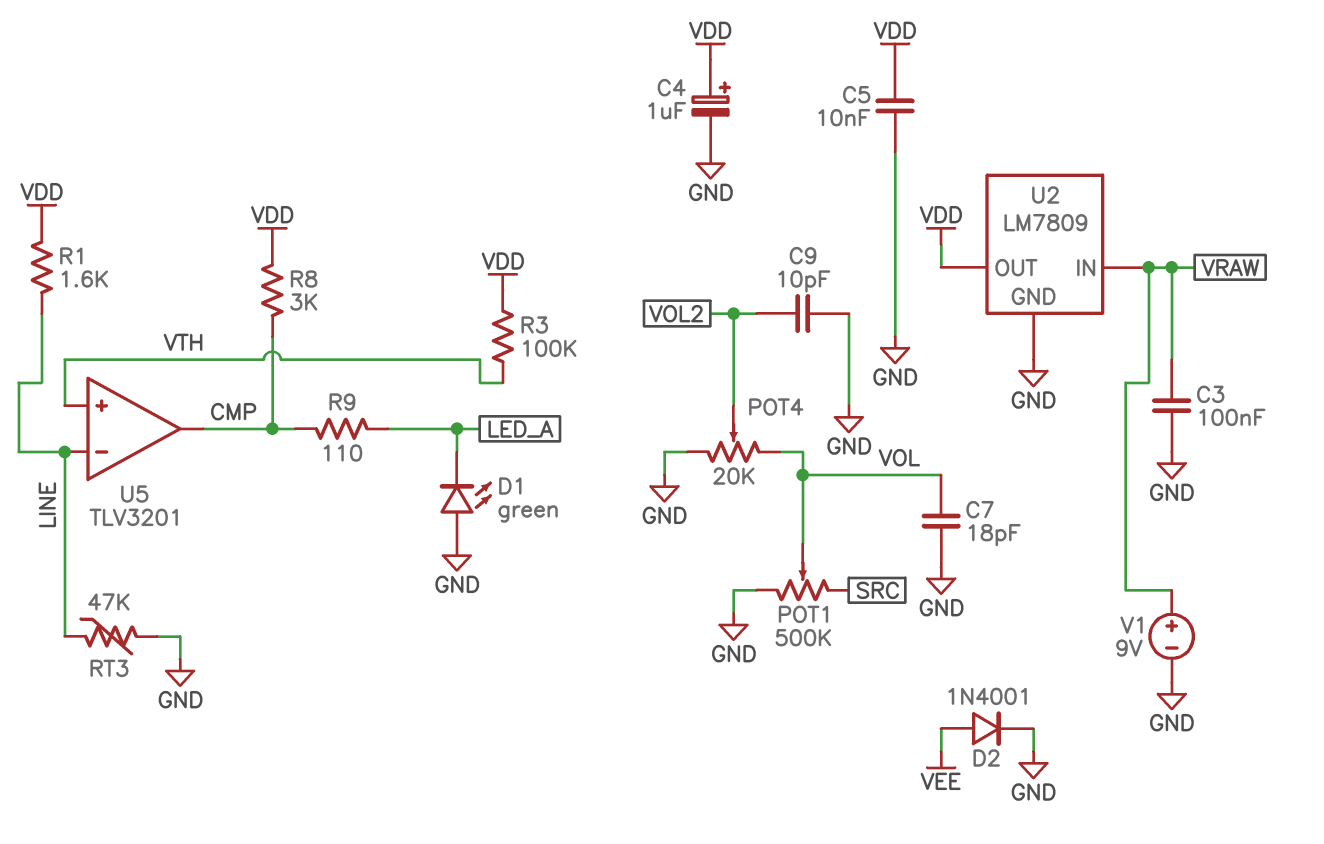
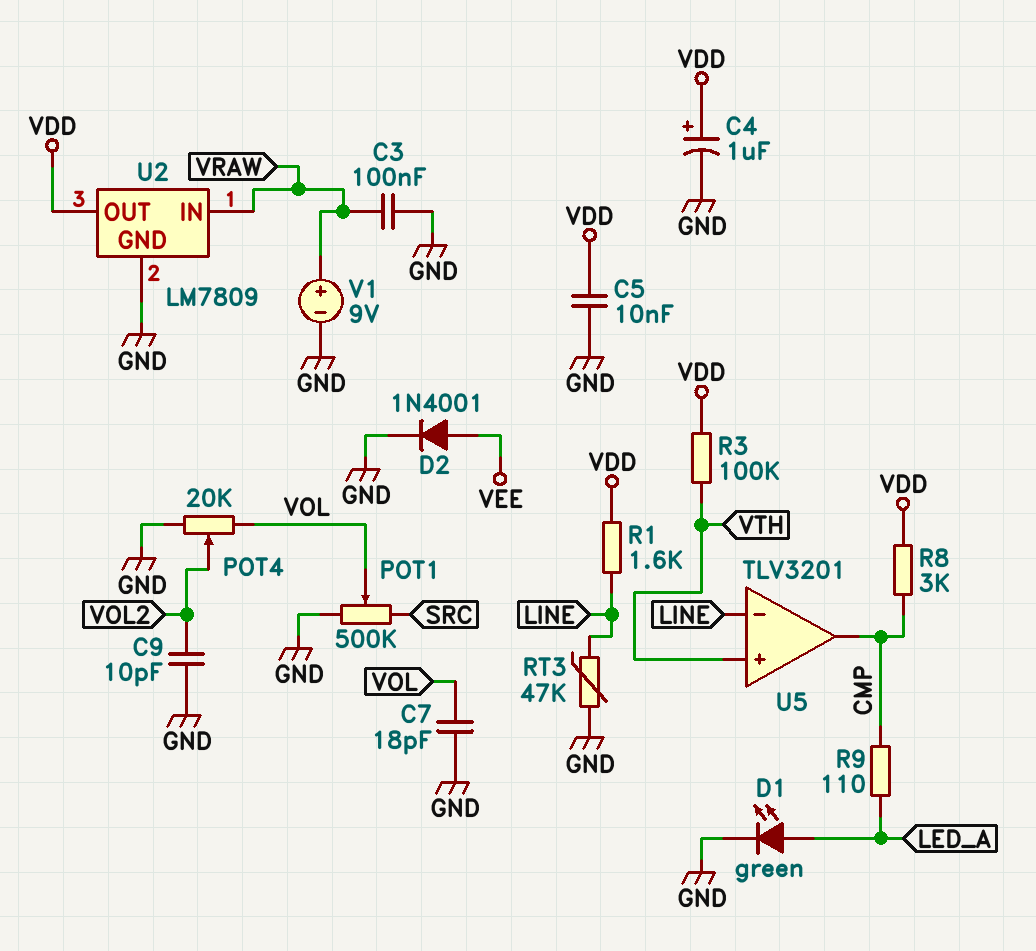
D1: LED green (A GND, K LED_A) -> LED green (A LED_A, K GND)

